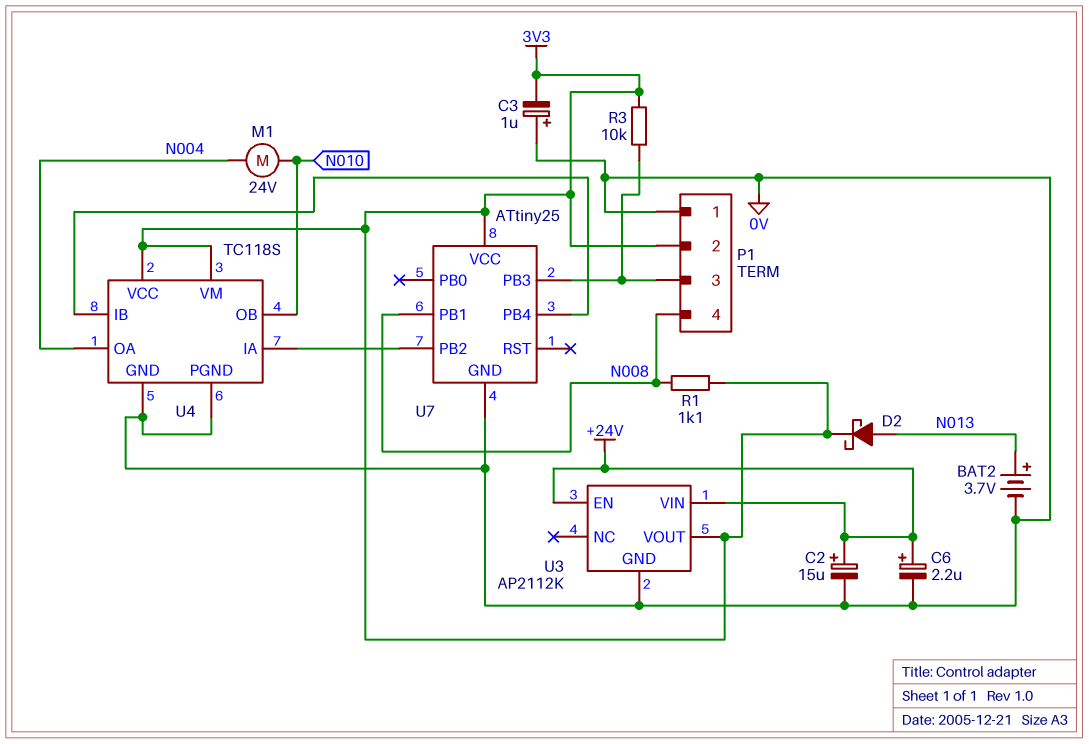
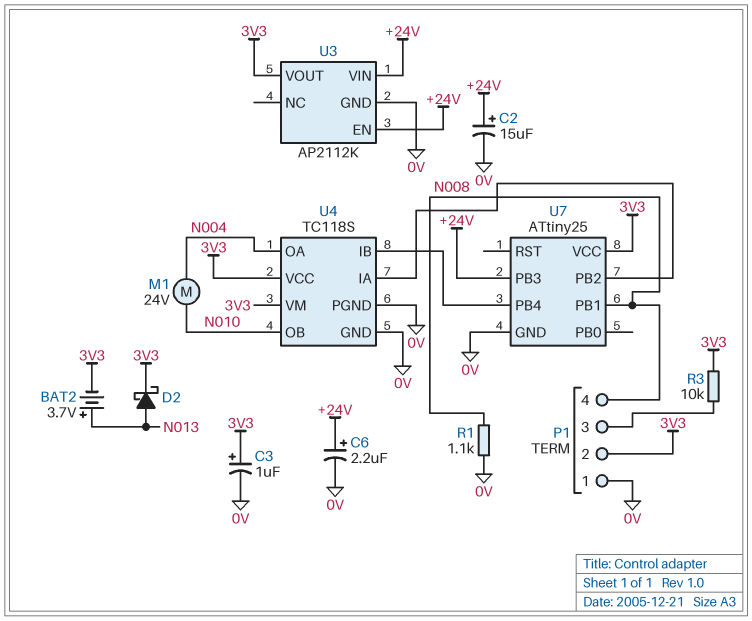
BAT2: 3.7V (plus N013, minus 0V) -> 3.7V (plus N013, minus 3V3)
C3: 1uF (plus 0V, minus 3V3) -> 1uF (plus 3V3, minus 0V)
R1: 1.1k (3V3, N008) -> 1.1k (0V, N008)
U7 pin PB3: P1/3 -> +24V

